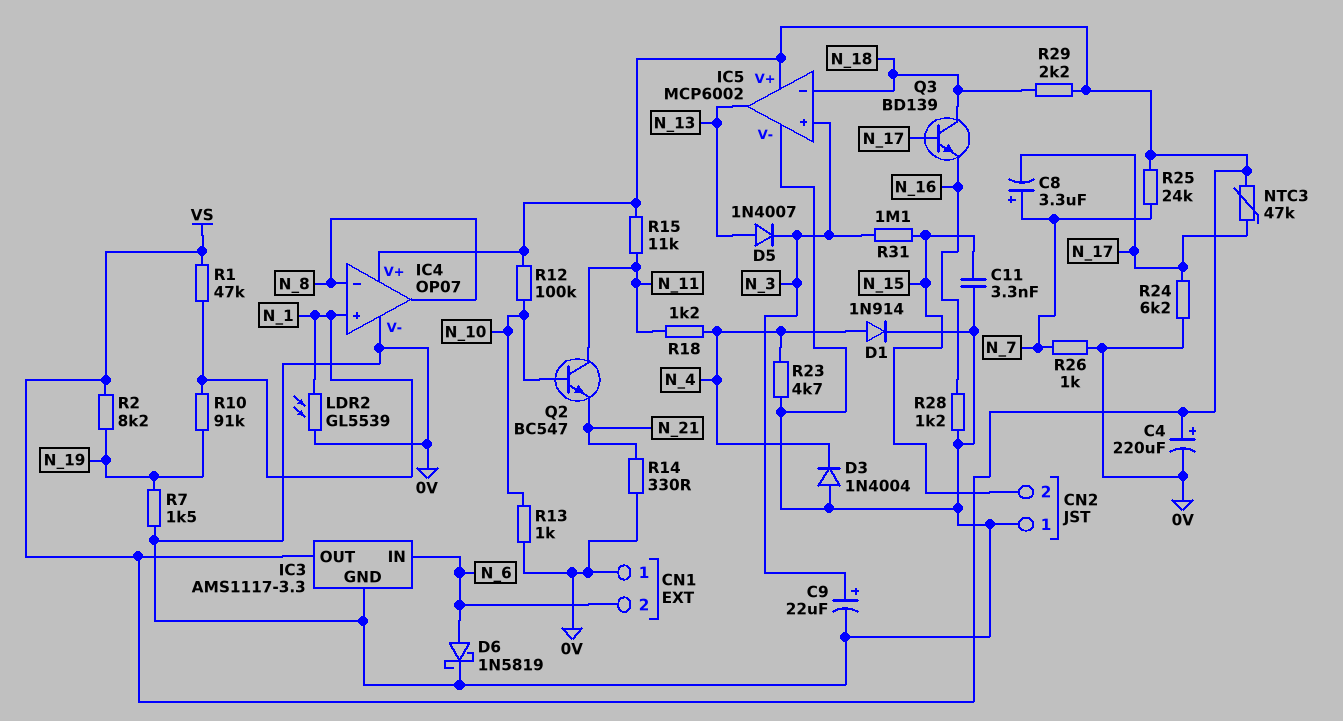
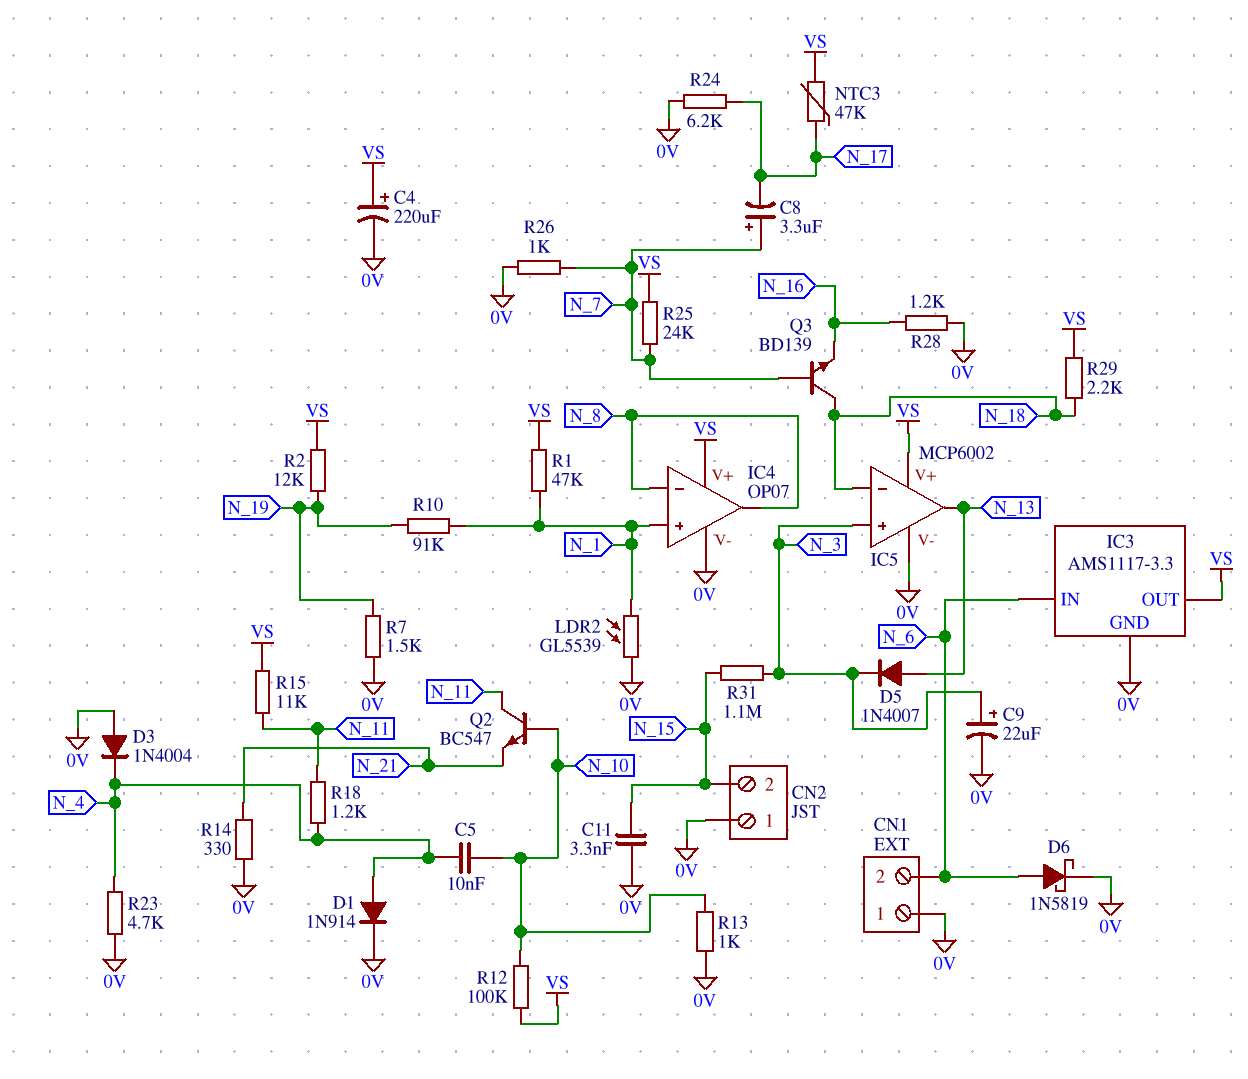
C5: none -> 10nF (N_4, N_10)
Q3: NPN BD139 (B N_17, C N_18, E N_16) -> NPN BD139 (B N_7, C N_18, E N_16)
R2: 8.2k (N_19, VS) -> 12k (N_19, VS)

